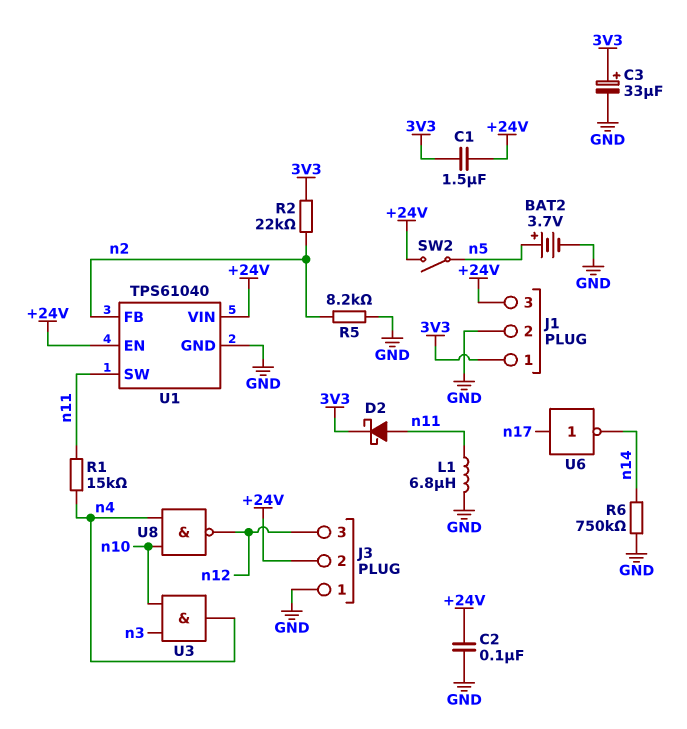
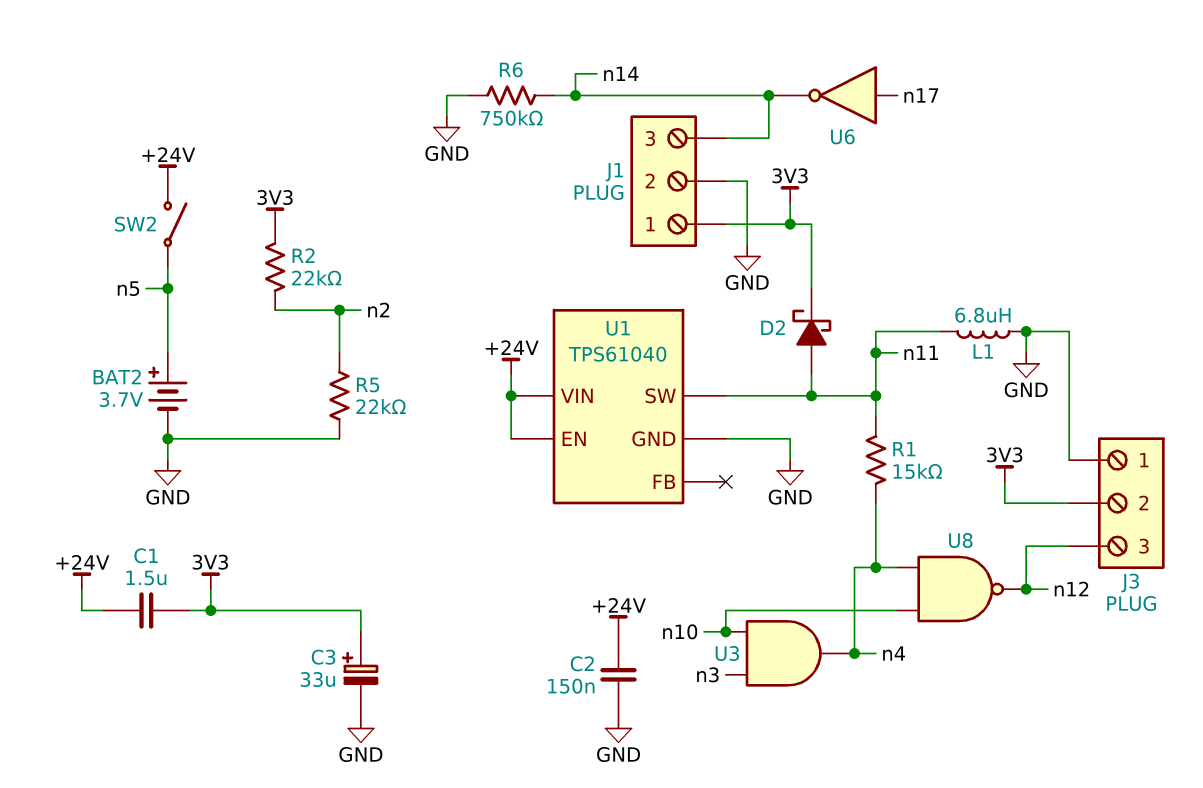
C2: 100nF (+24V, GND) -> 150nF (+24V, GND)
J1 pin 3: +24V -> n14
J3 pin 2: +24V -> 3V3
R5: 8.2k (GND, n2) -> 22k (GND, n2)
U1 pin FB: n2 -> none

